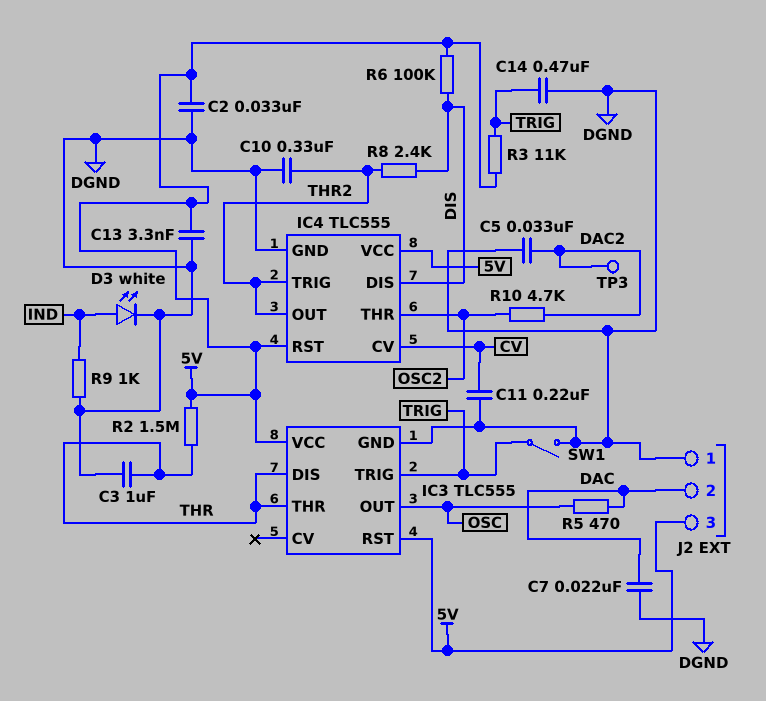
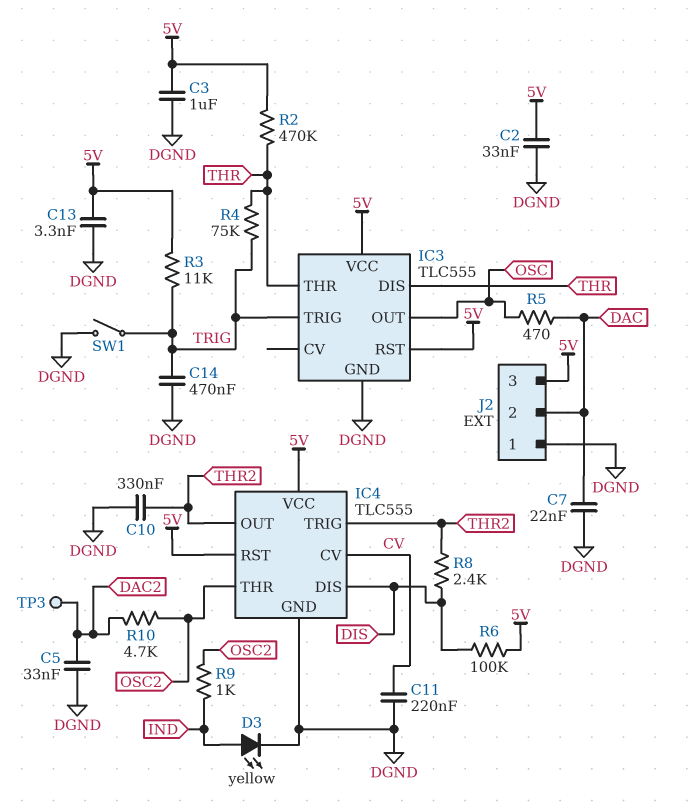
C3: 1uF (DGND, THR) -> 1uF (5V, DGND)
D3: LED white (A IND, K DGND) -> LED yellow (A IND, K DGND)
R2: 1.5M (5V, THR) -> 470k (5V, THR)
R4: none -> 75k (THR, TRIG)
R9: 1k (DGND, IND) -> 1k (IND, OSC2)

